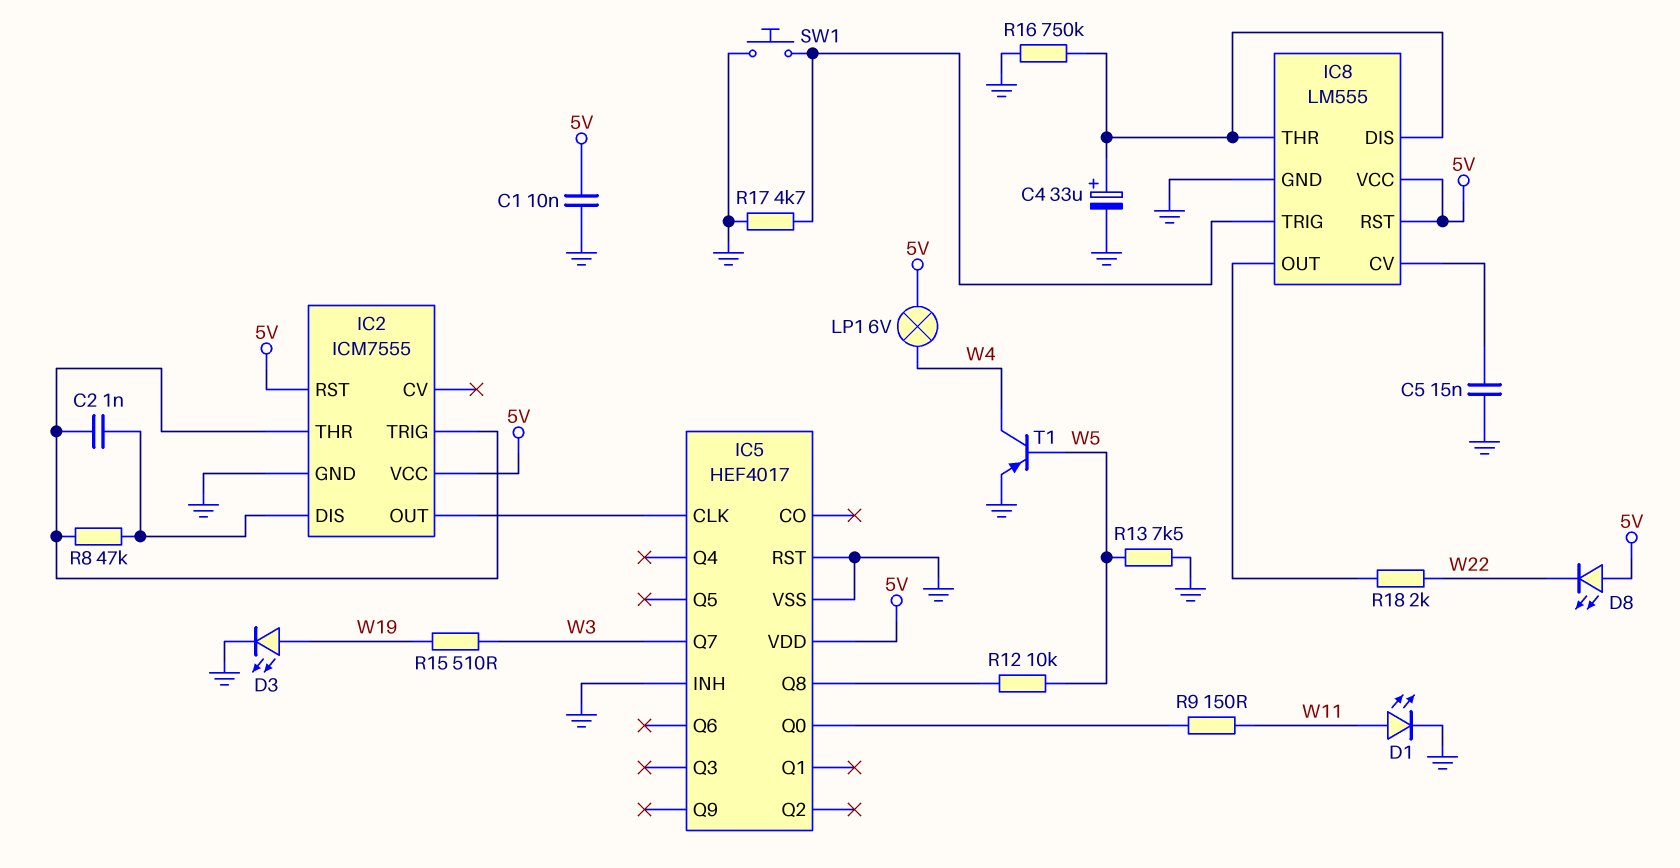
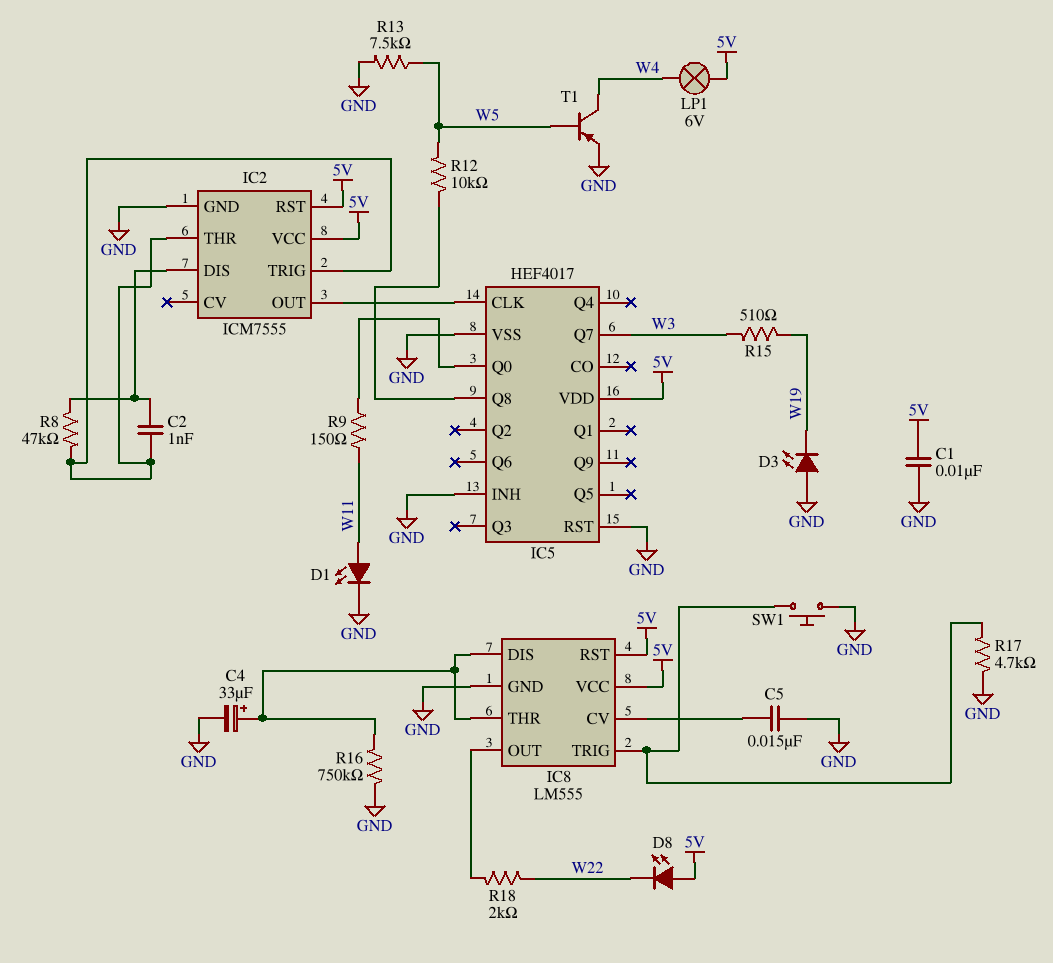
D3: LED (A W19, K GND) -> LED (A GND, K W19)

